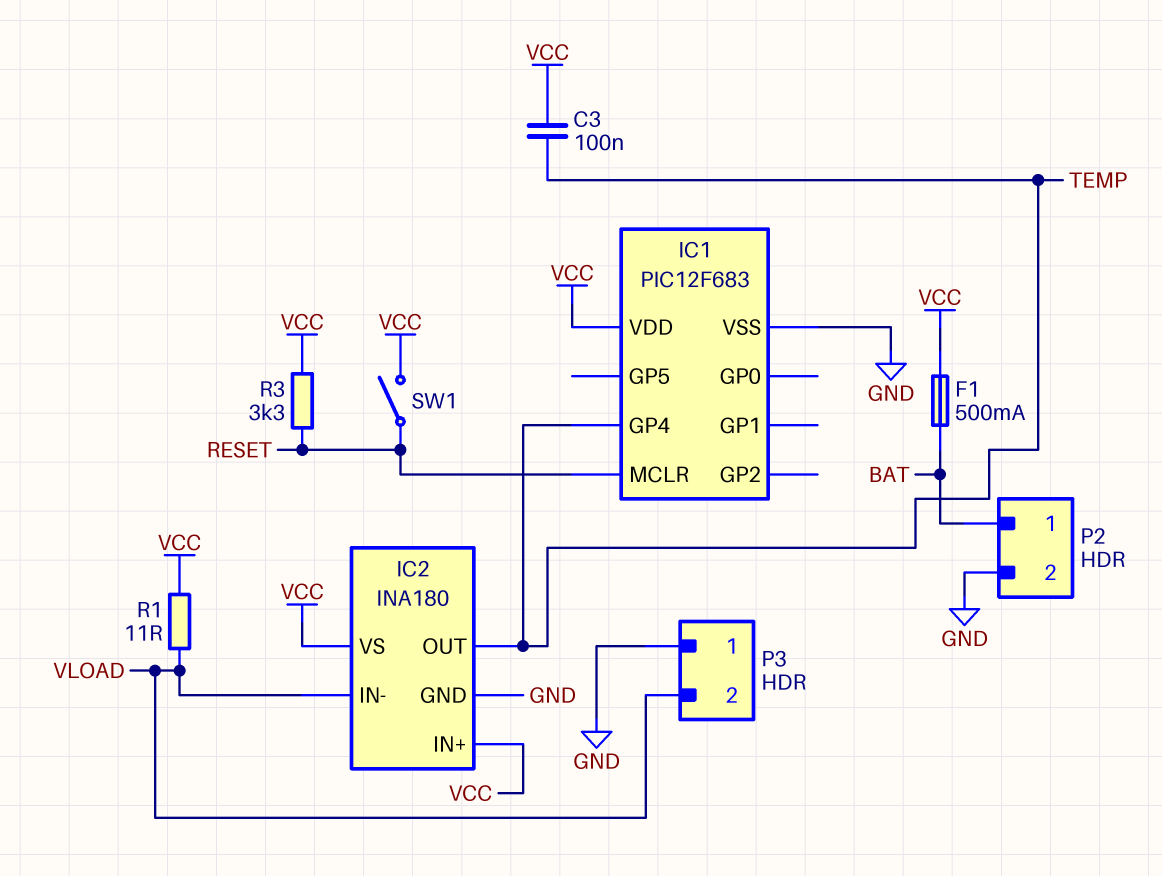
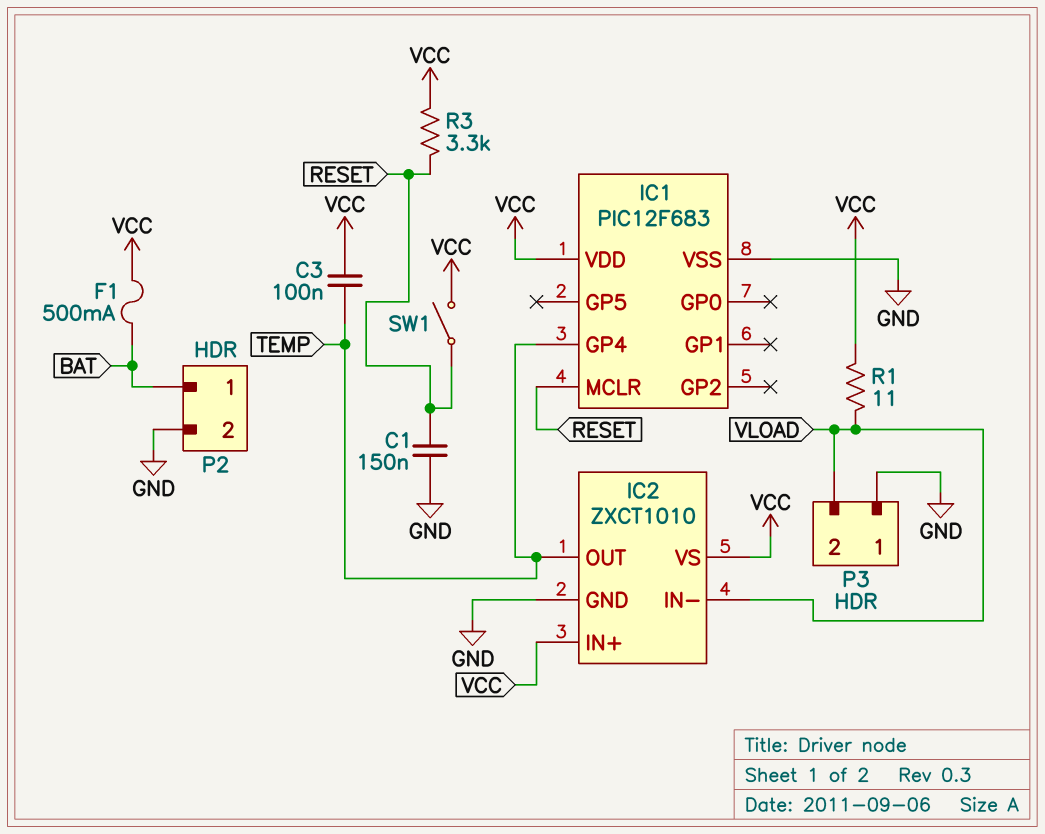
C1: none -> 150nF (GND, RESET)
IC2: INA180 -> ZXCT1010

